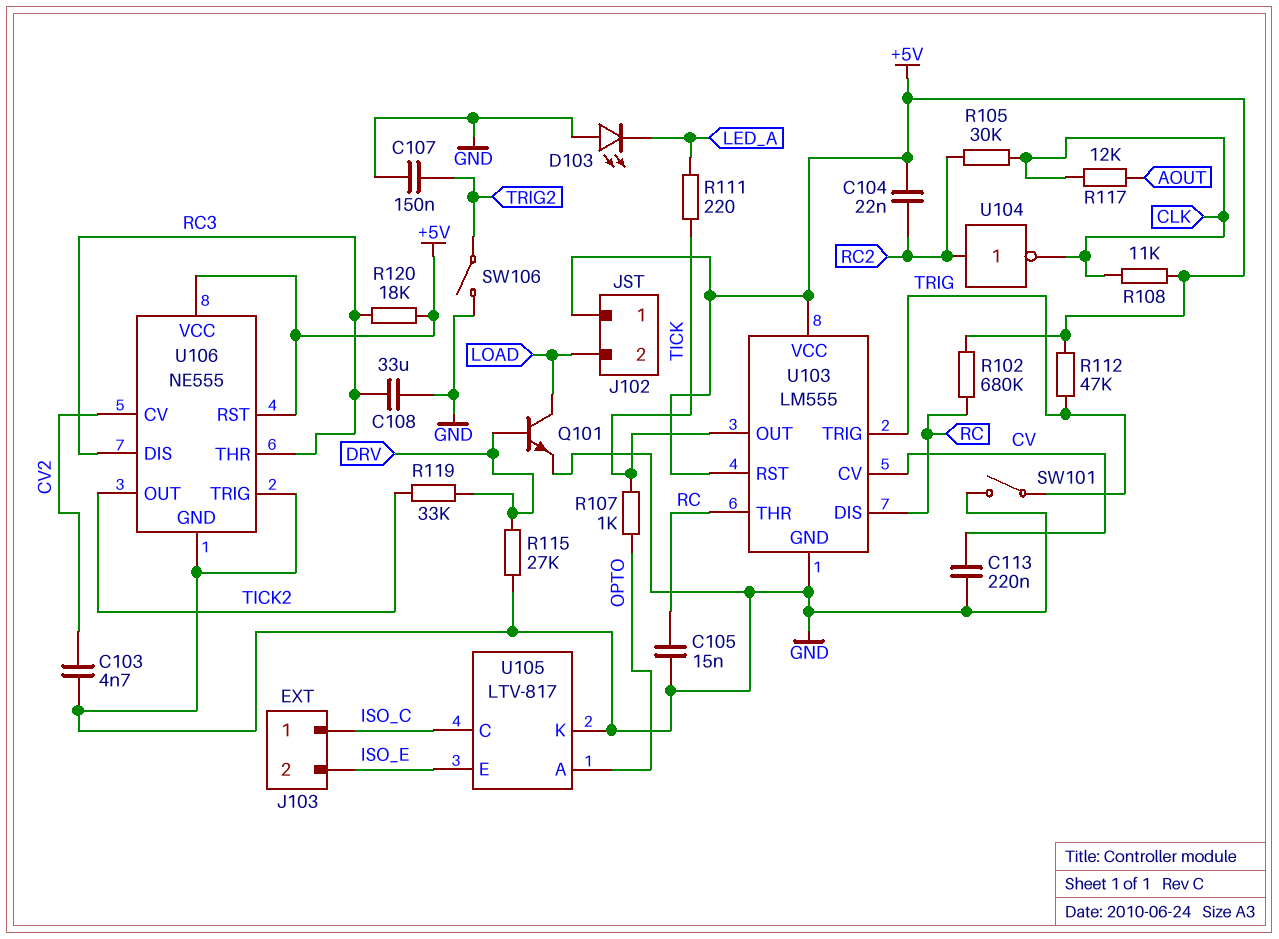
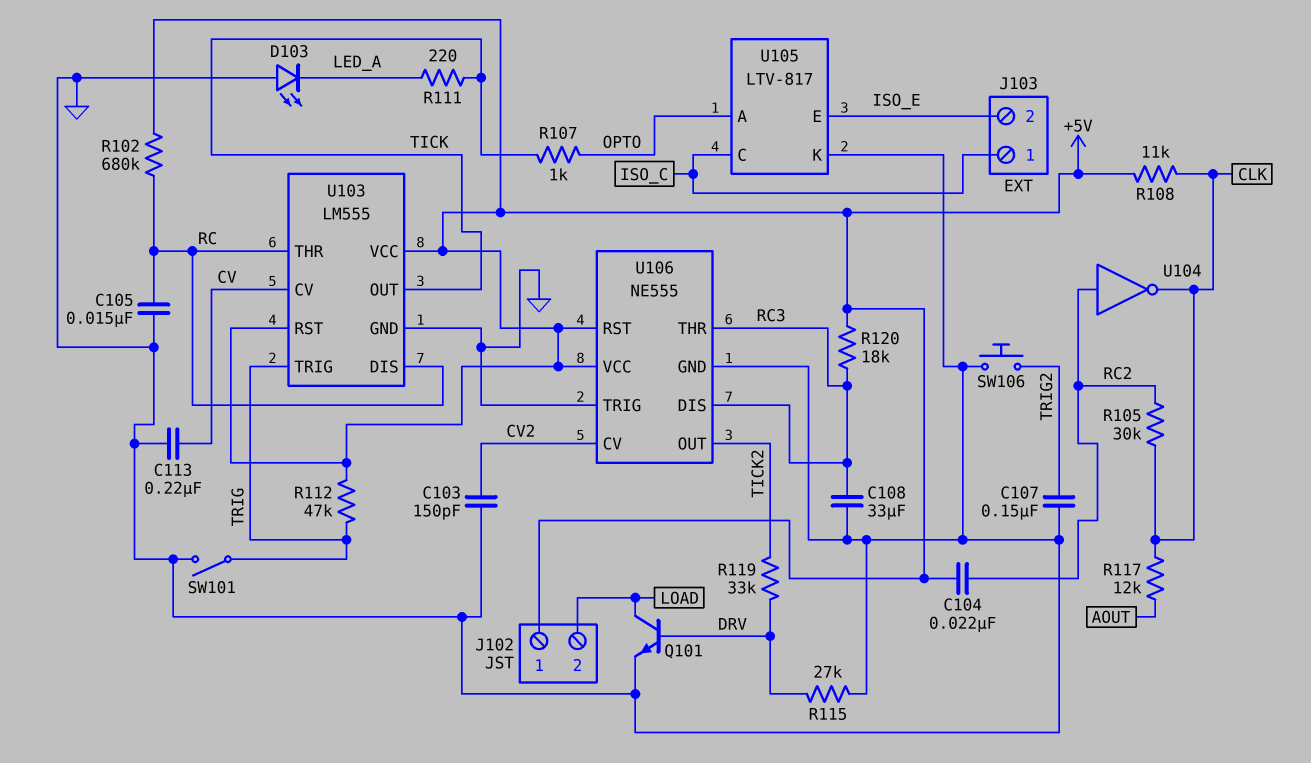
C103: 4.7nF (CV2, GND) -> 150pF (CV2, GND)
SW106: switch (GND, TRIG2) -> button (GND, TRIG2)

